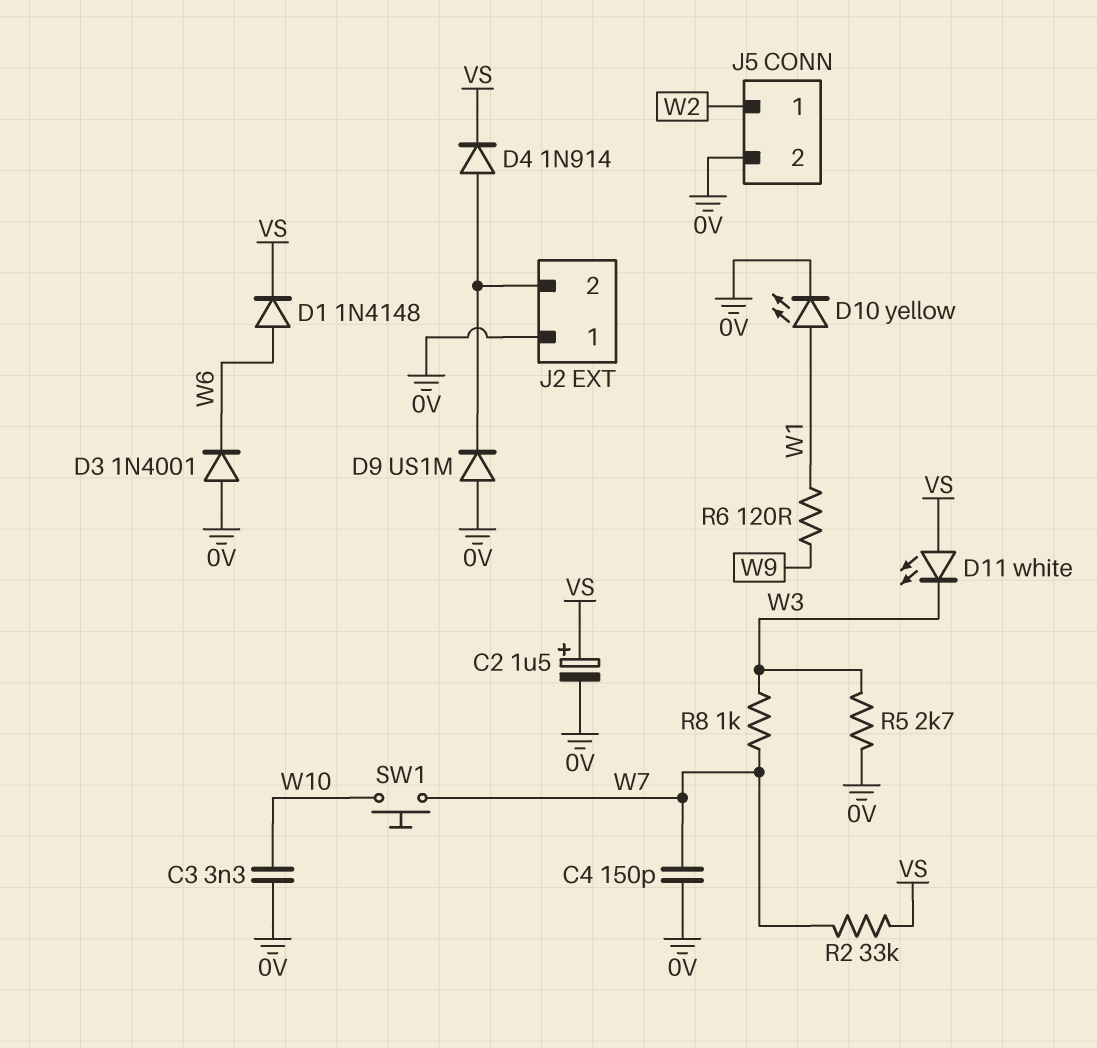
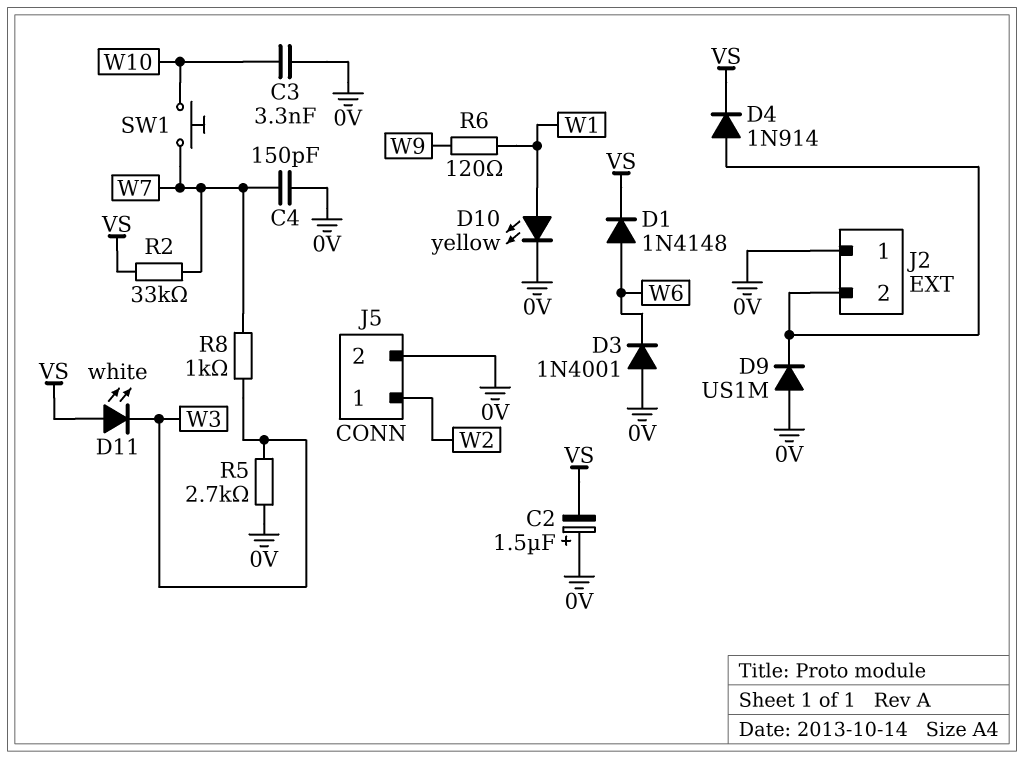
C2: 1.5uF (plus VS, minus 0V) -> 1.5uF (plus 0V, minus VS)

